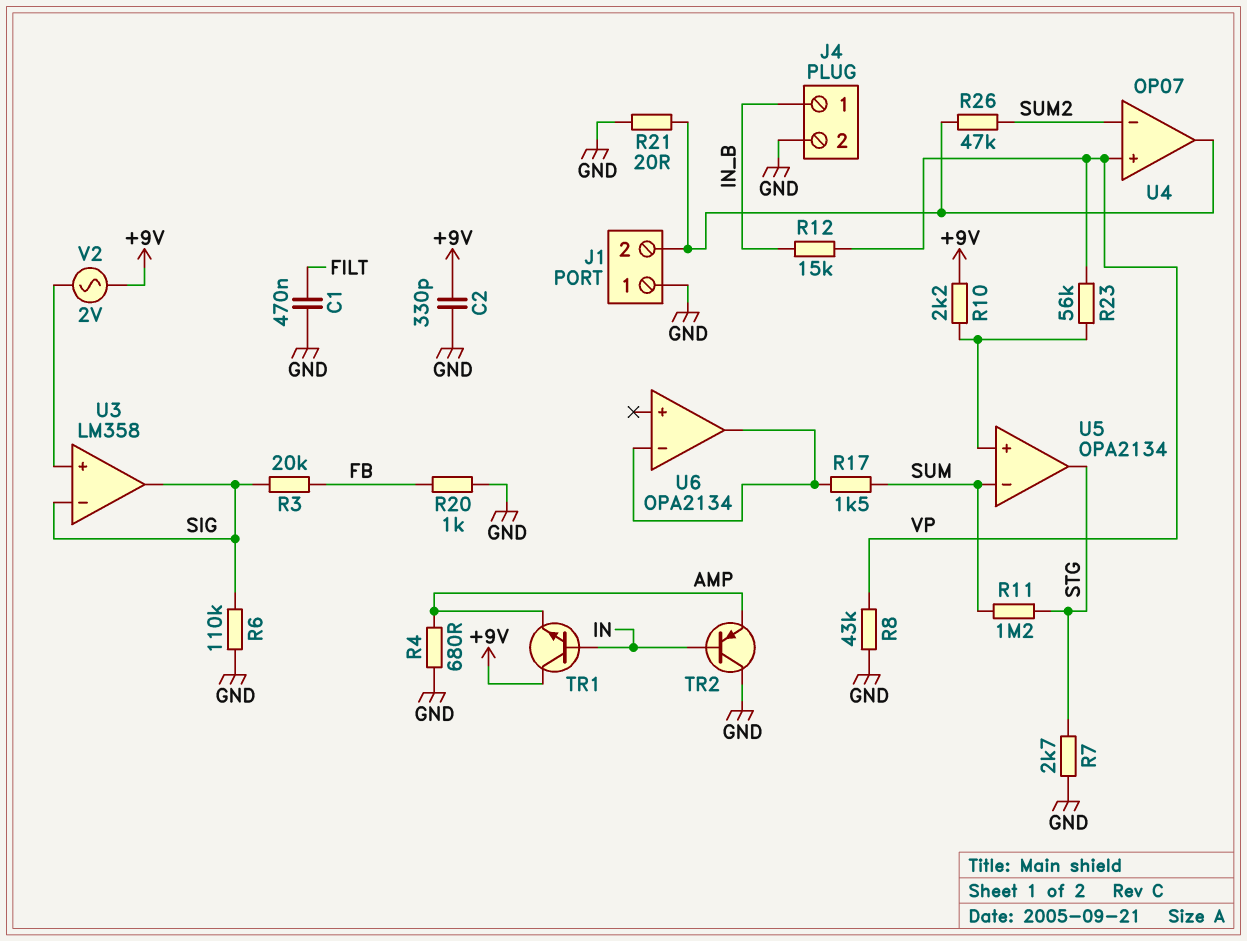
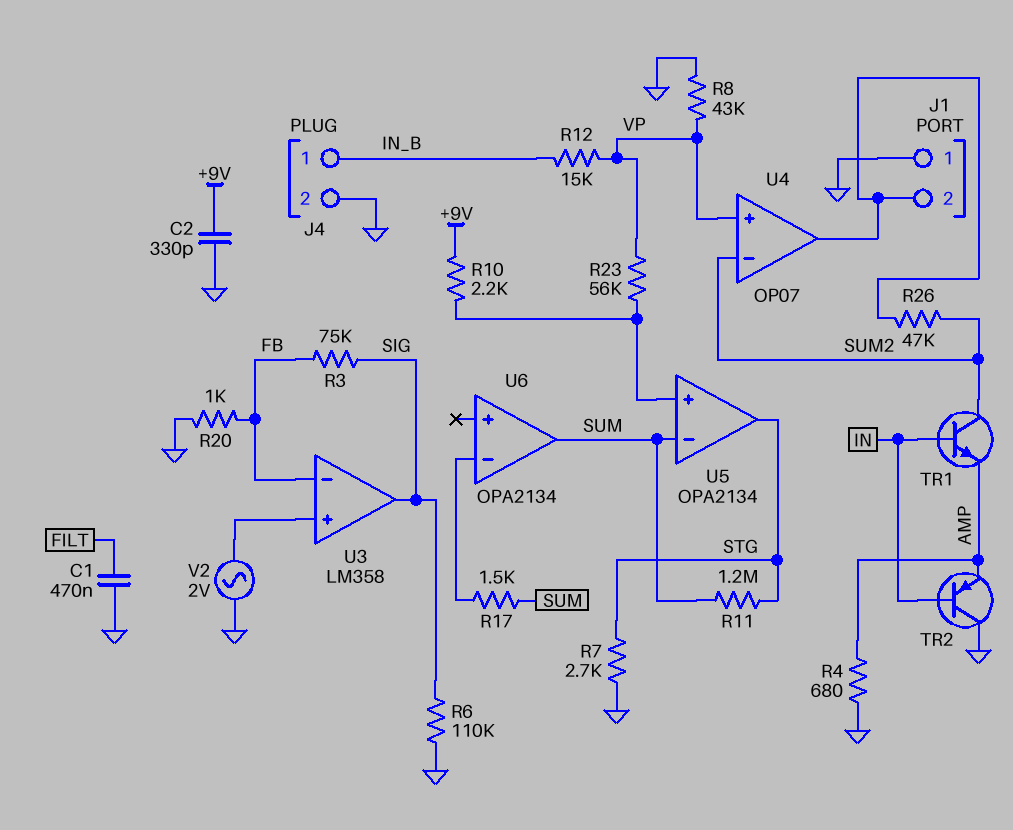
R3: 20k (FB, SIG) -> 75k (FB, SIG)
R21: 20 (GND, J1/2) -> none
TR1: NPN (B IN, C +9V, E AMP) -> NPN (B IN, C SUM2, E AMP)
U3 pin in-: SIG -> FB
U6 pin out: U6/in- -> SUM
V2: AC 2V (+9V, U3/in+) -> AC 2V (GND, U3/in+)

